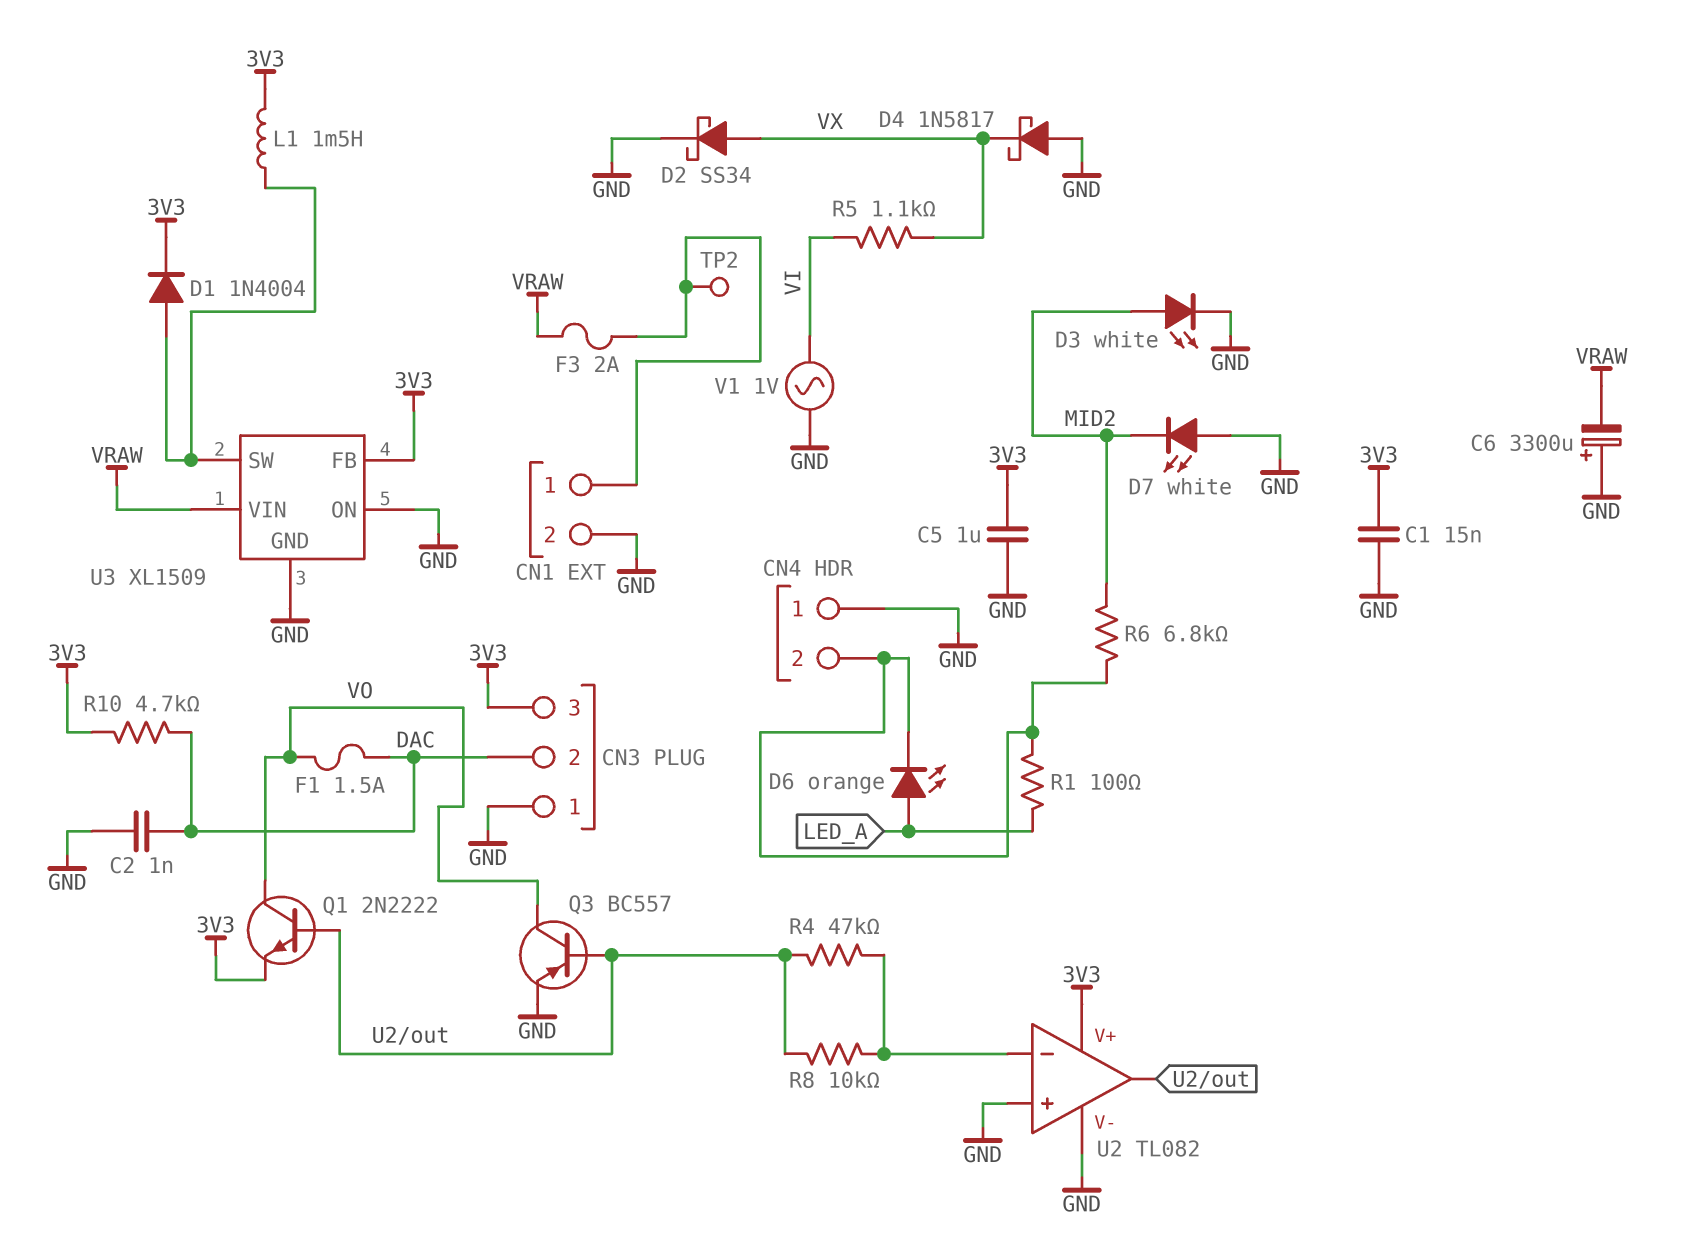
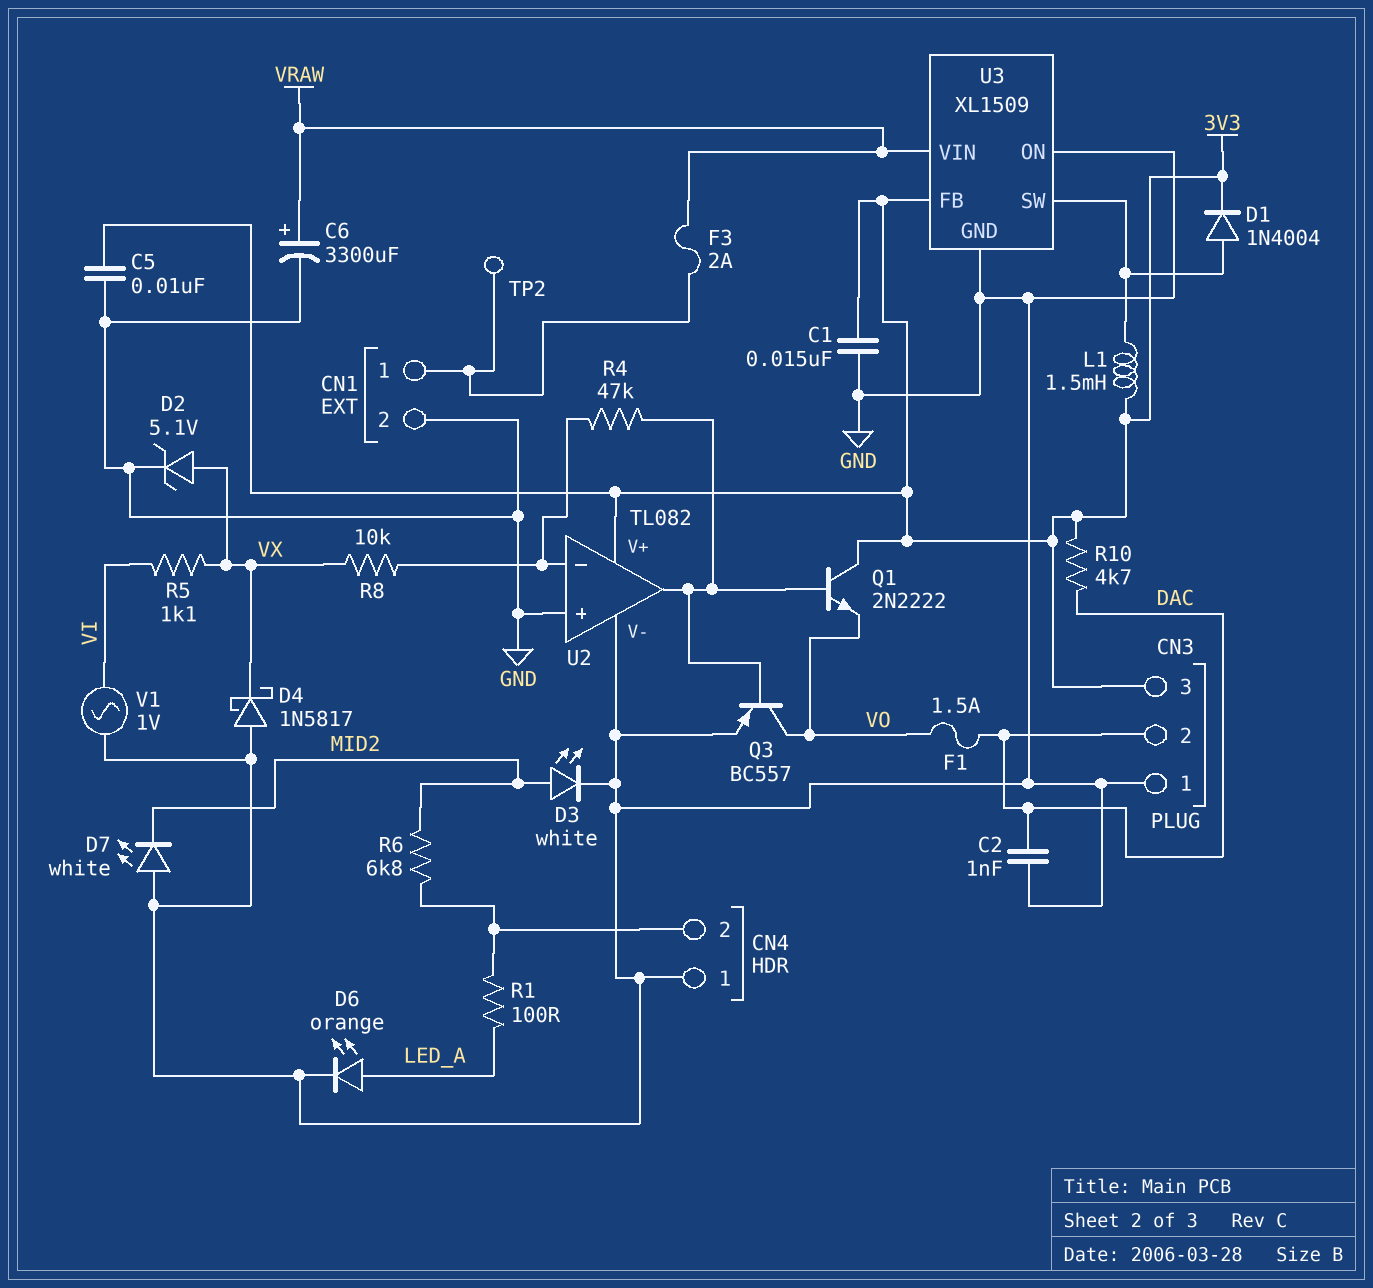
C5: 1uF (3V3, GND) -> 10nF (3V3, GND)
C6: 3300uF (plus GND, minus VRAW) -> 3300uF (plus VRAW, minus GND)
D2: schottky SS34 (A VX, K GND) -> zener 5.1V (A VX, K GND)
D6: LED orange (A LED_A, K CN4/2) -> LED orange (A LED_A, K GND)
Q1: NPN 2N2222 (B U2/out, C VO, E 3V3) -> NPN 2N2222 (B U2/out, C 3V3, E VO)
R8: 10k (U2/in-, U2/out) -> 10k (U2/in-, VX)

